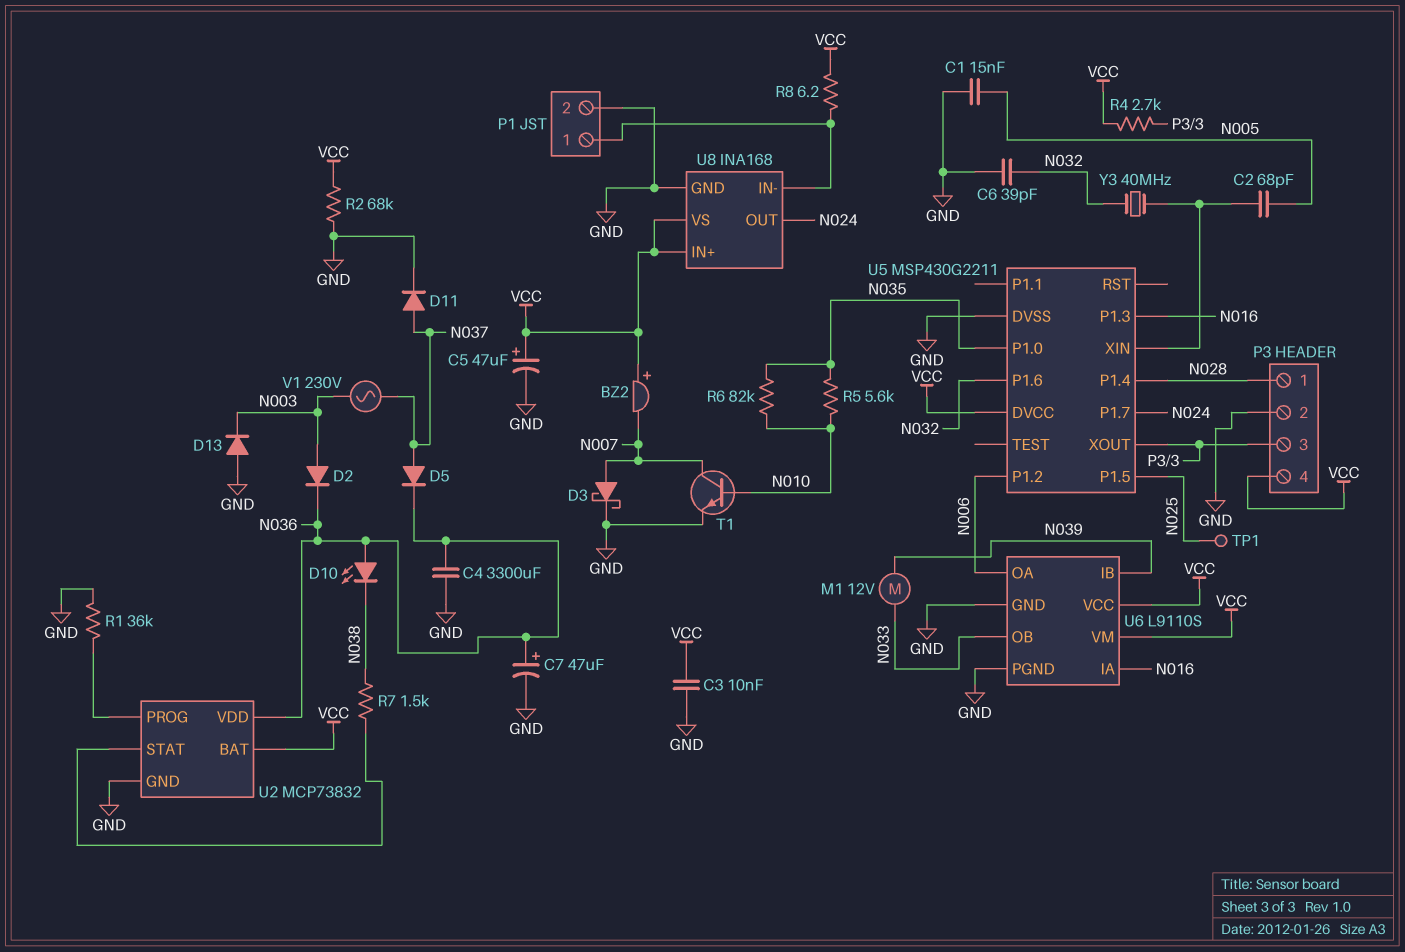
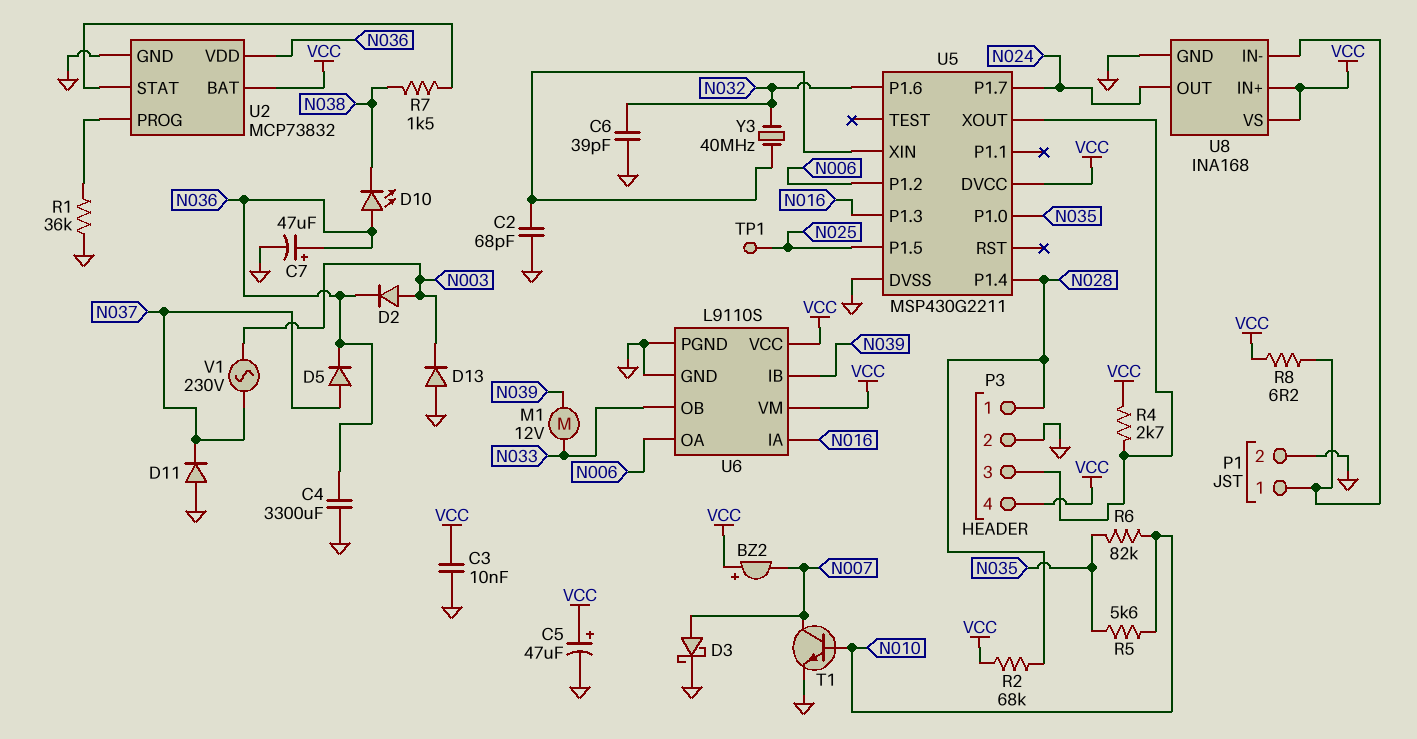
C1: 15nF (GND, N005) -> none
C2: 68pF (N005, U5/XIN) -> 68pF (GND, U5/XIN)
D11: diode (A N037, K GND) -> diode (A GND, K N037)
R2: 68k (GND, VCC) -> 68k (N028, VCC)

